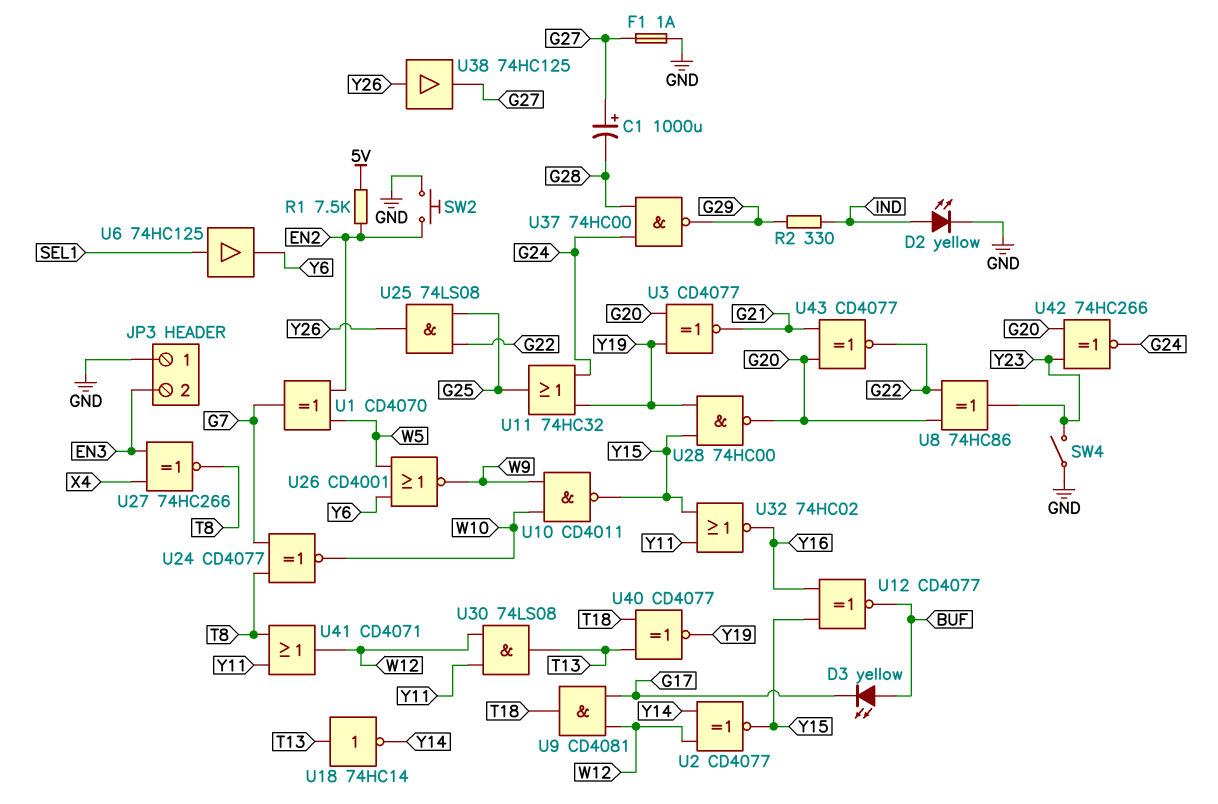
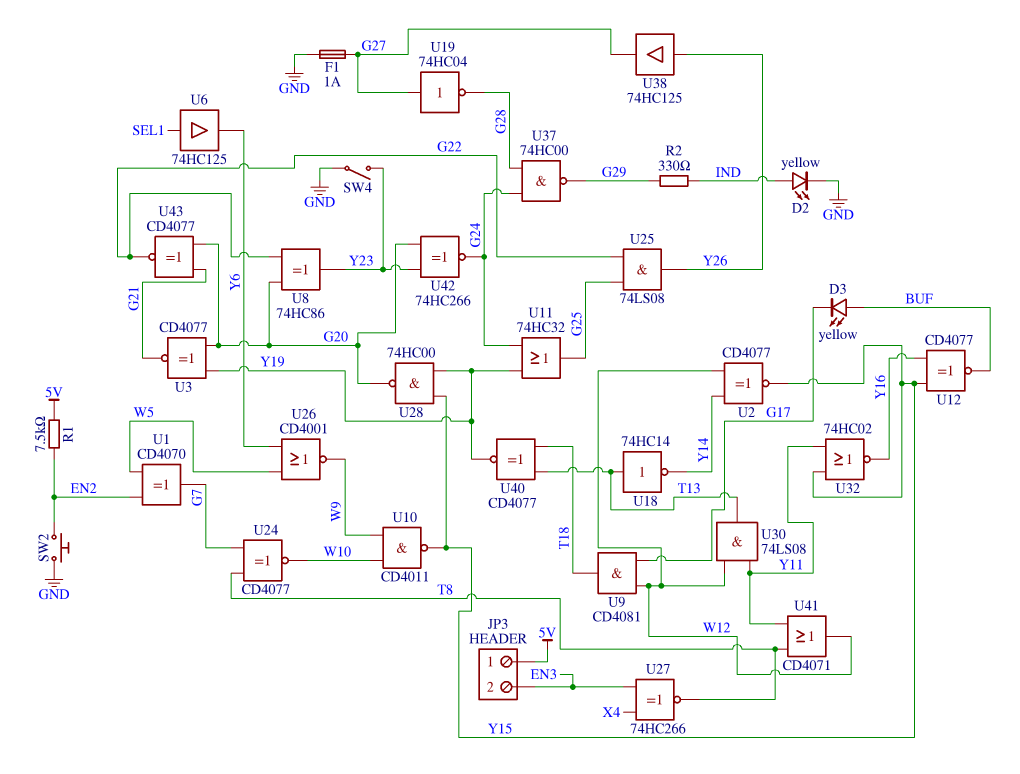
C1: 1000uF (plus G27, minus G28) -> none
JP3 pin 1: GND -> 5V
U19: none -> NOT 74HC04 (in G27, out G28)

